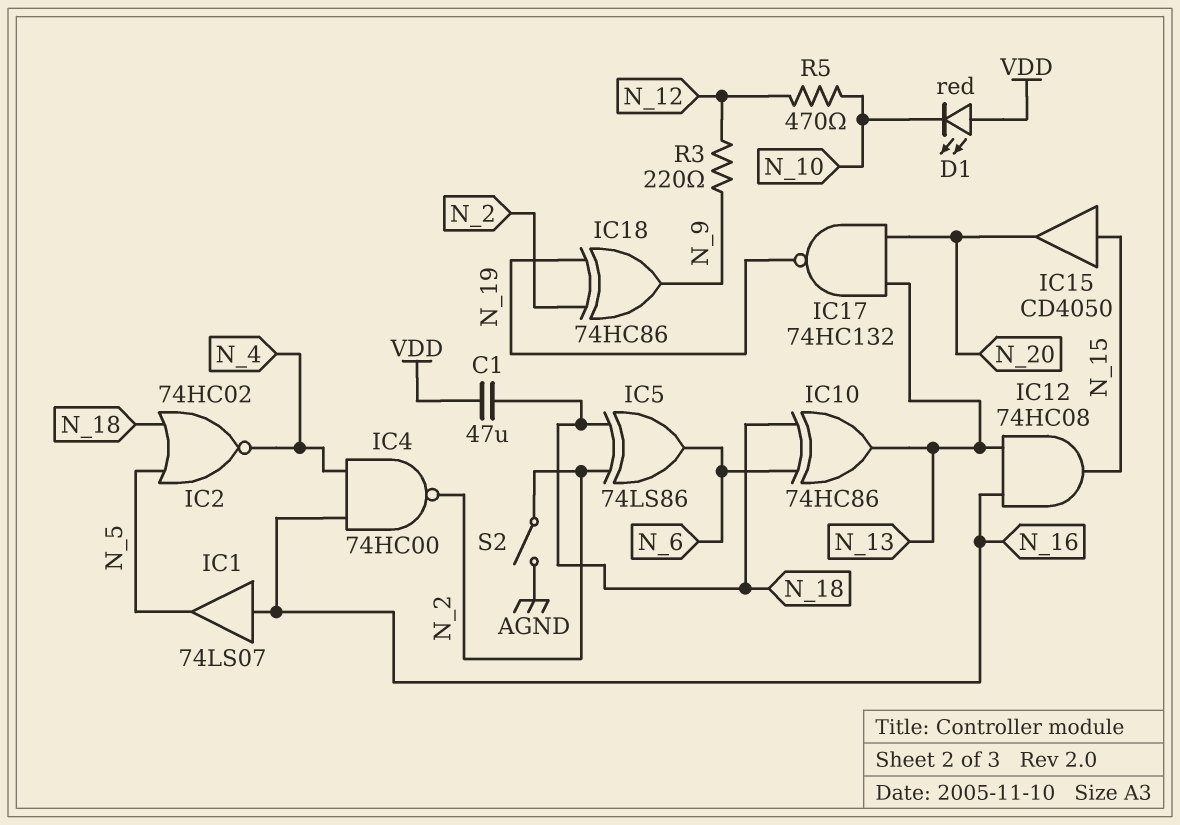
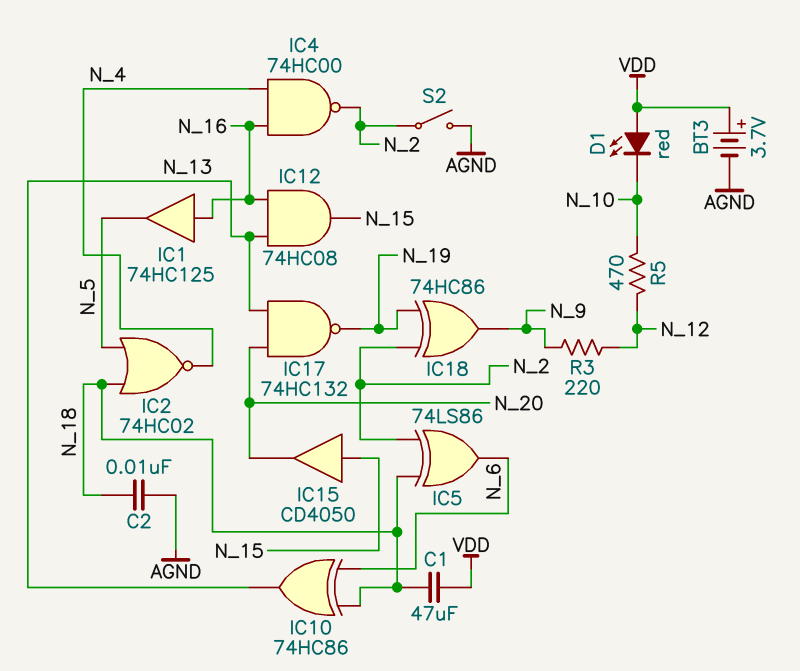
BT3: none -> 3.7V (plus VDD, minus AGND)
C2: none -> 10nF (AGND, N_18)
IC1: buffer 74LS07 (in N_16, out N_5) -> buffer 74HC125 (in N_16, out N_5)

